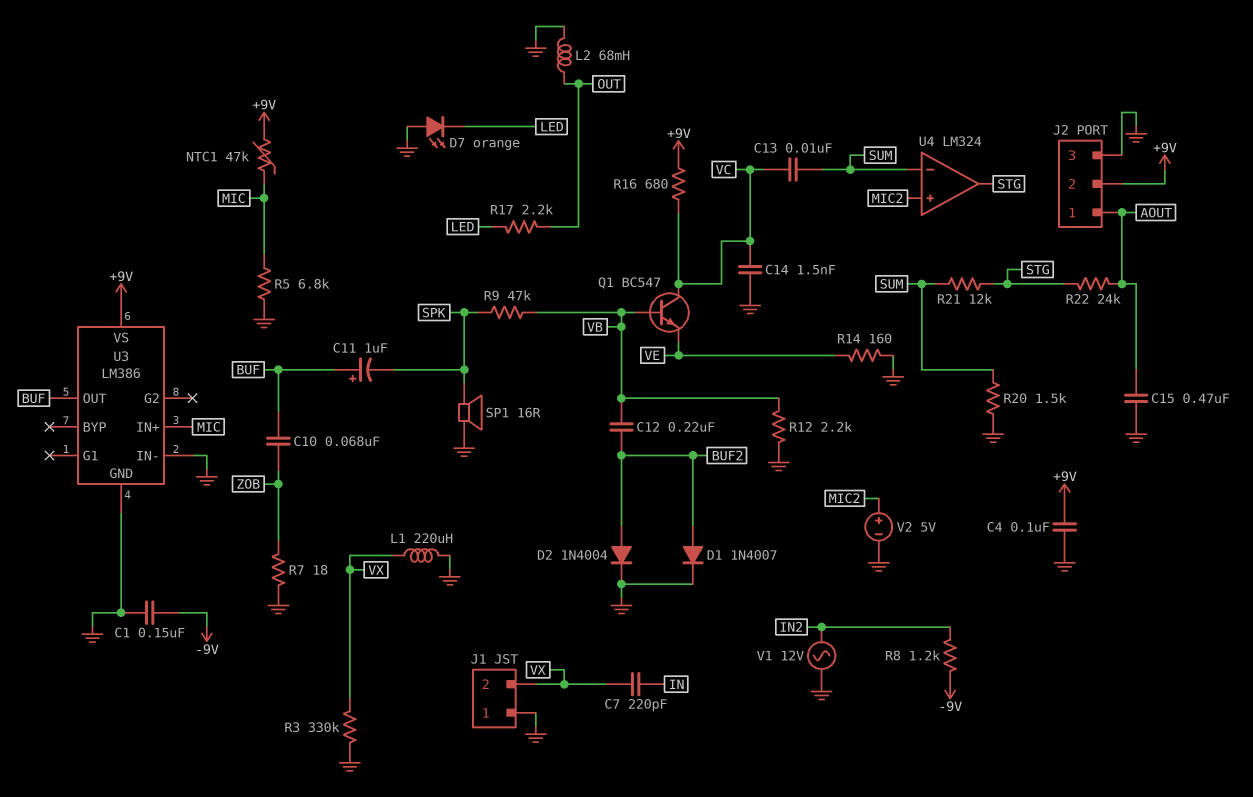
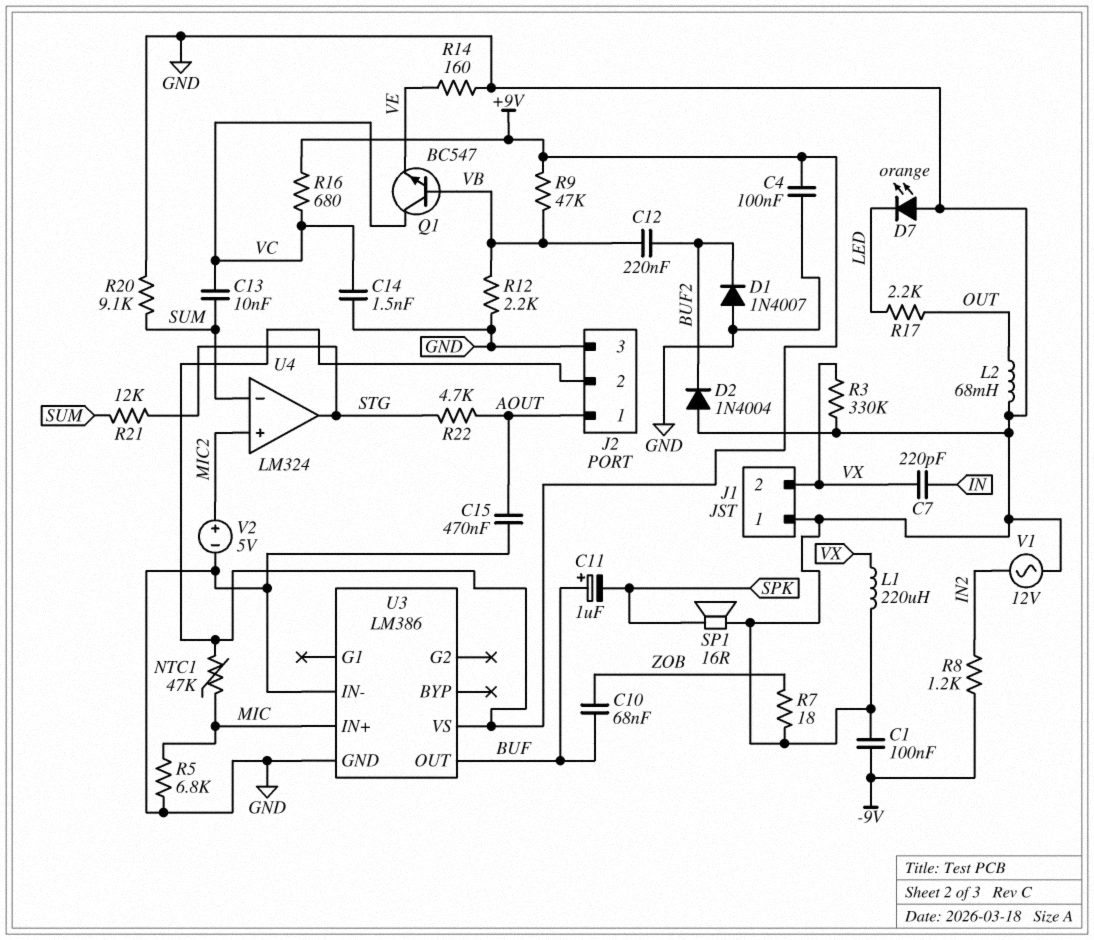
C1: 150nF (-9V, GND) -> 100nF (-9V, GND)
D1: diode 1N4007 (A BUF2, K GND) -> diode 1N4007 (A GND, K BUF2)
D2: diode 1N4004 (A BUF2, K GND) -> diode 1N4004 (A GND, K BUF2)
R9: 47k (SPK, VB) -> 47k (+9V, VB)
R20: 1.5k (GND, SUM) -> 9.1k (GND, SUM)
R22: 24k (AOUT, STG) -> 4.7k (AOUT, STG)

